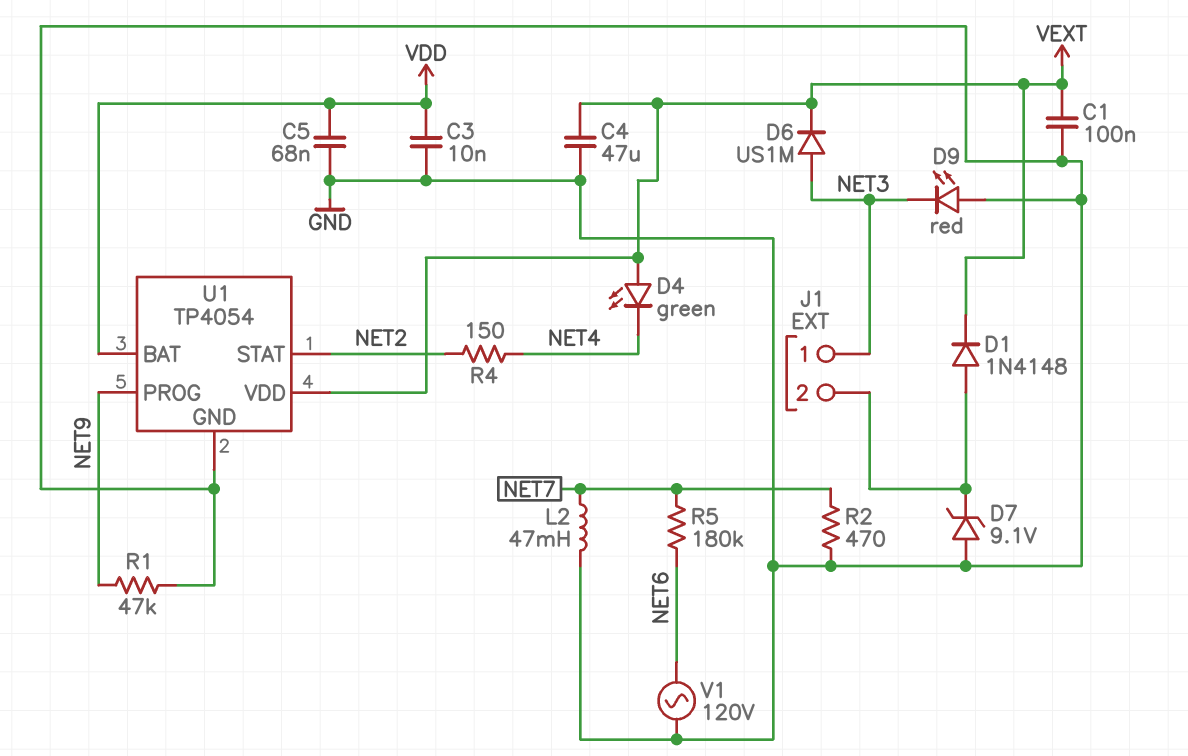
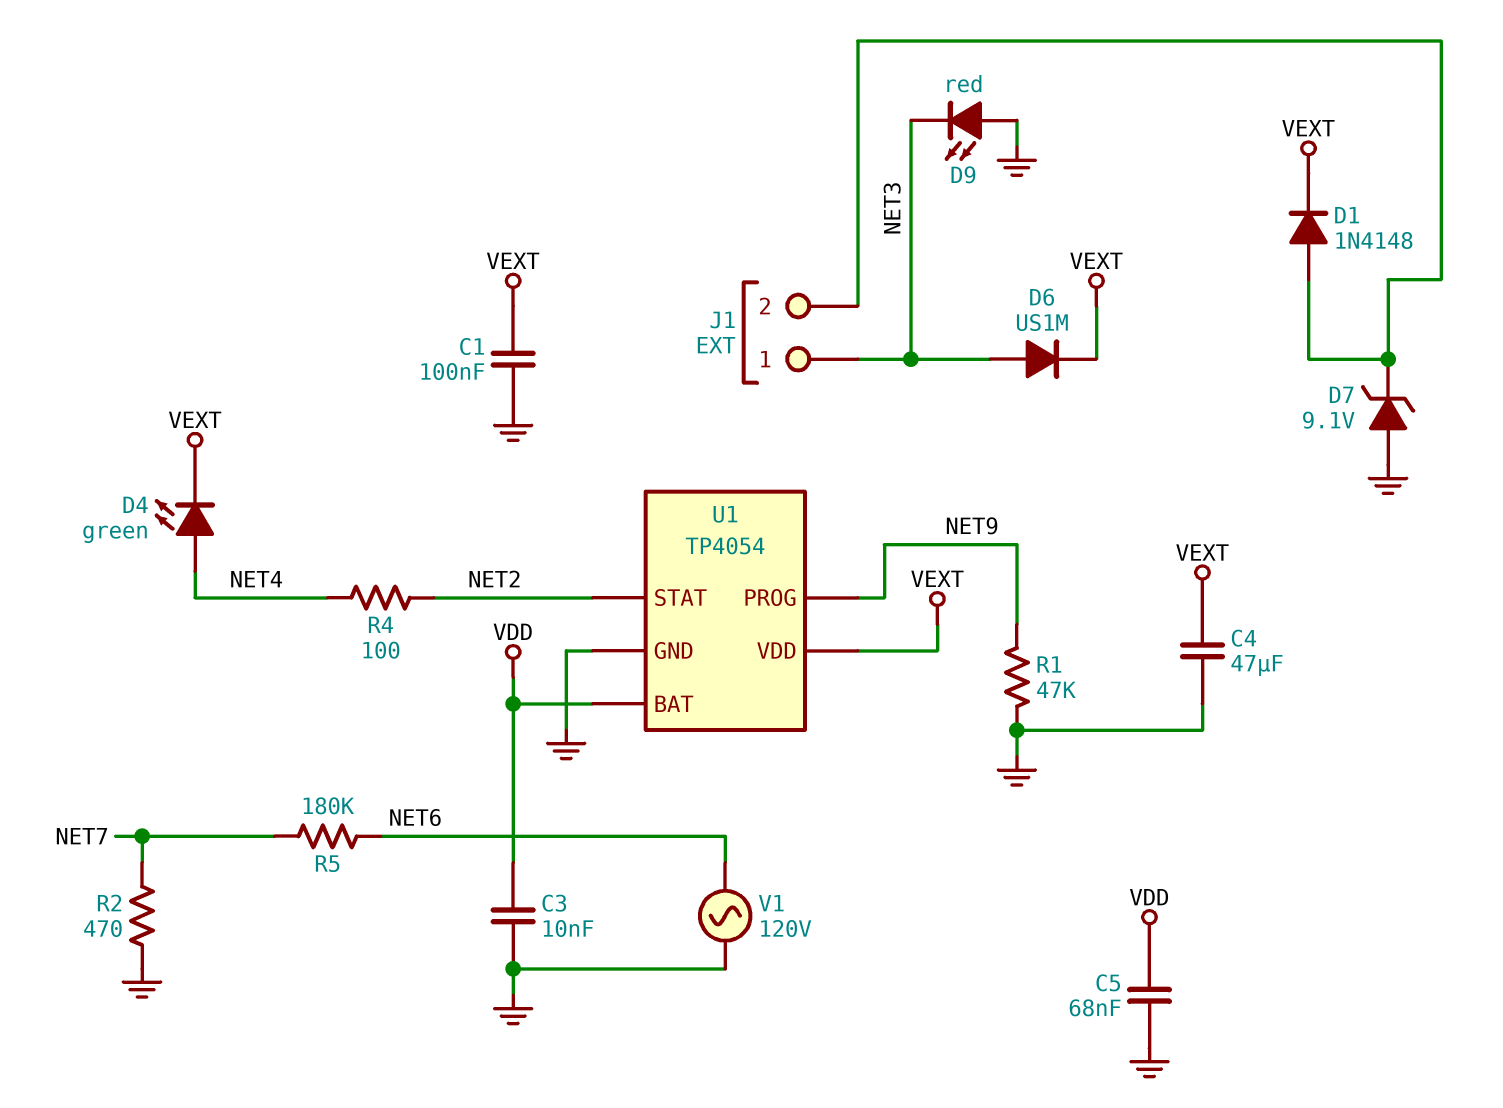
D4: LED green (A VEXT, K NET4) -> LED green (A NET4, K VEXT)
L2: 47mH (GND, NET7) -> none
R4: 150 (NET2, NET4) -> 100 (NET2, NET4)

